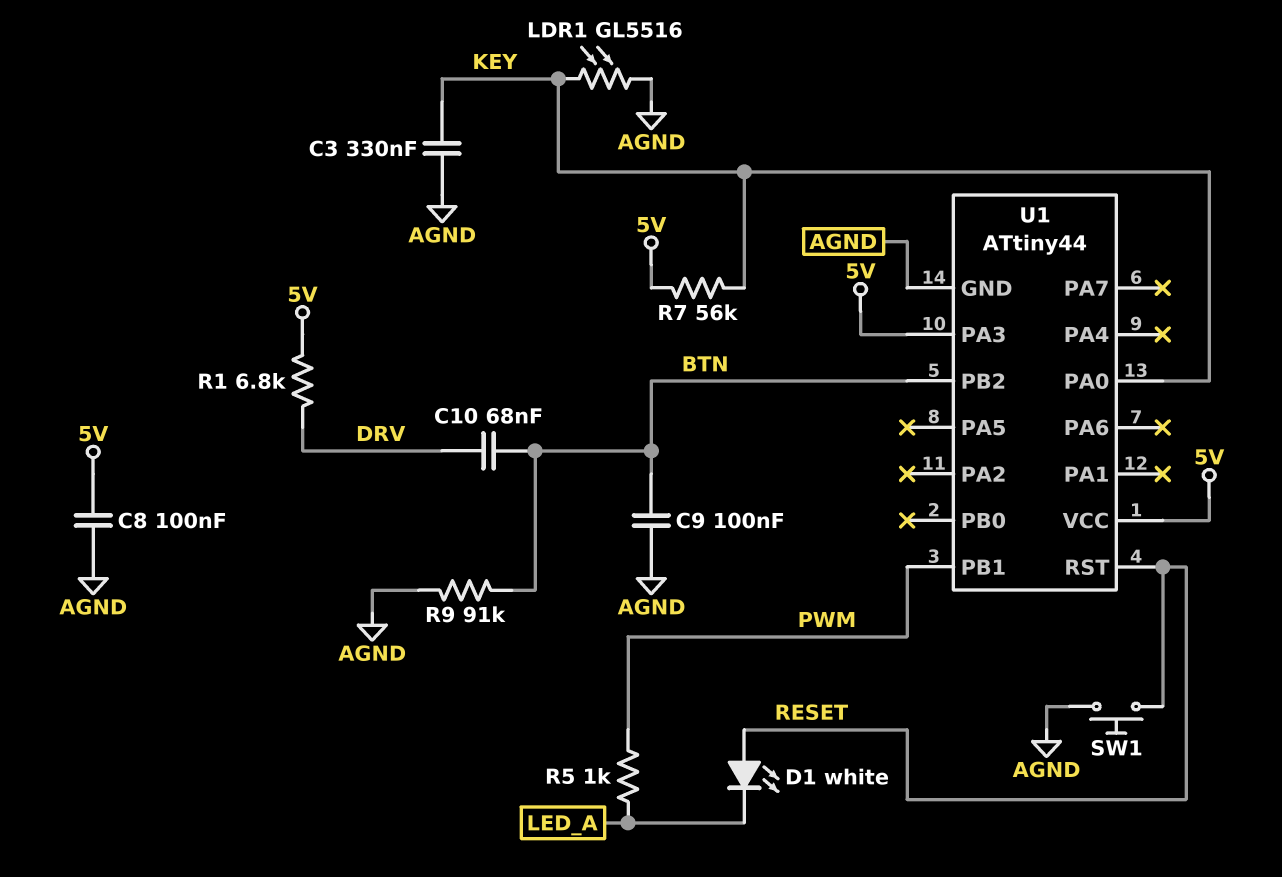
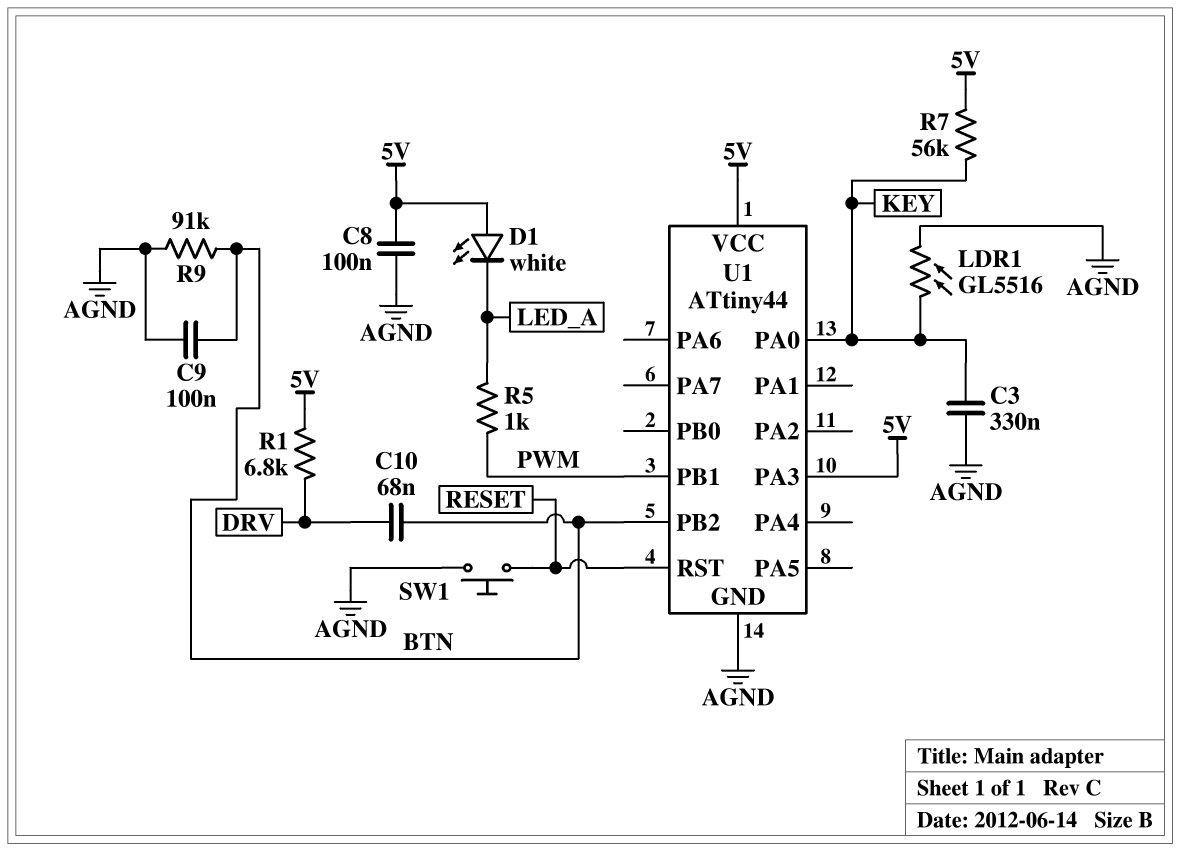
D1: LED white (A RESET, K LED_A) -> LED white (A 5V, K LED_A)

